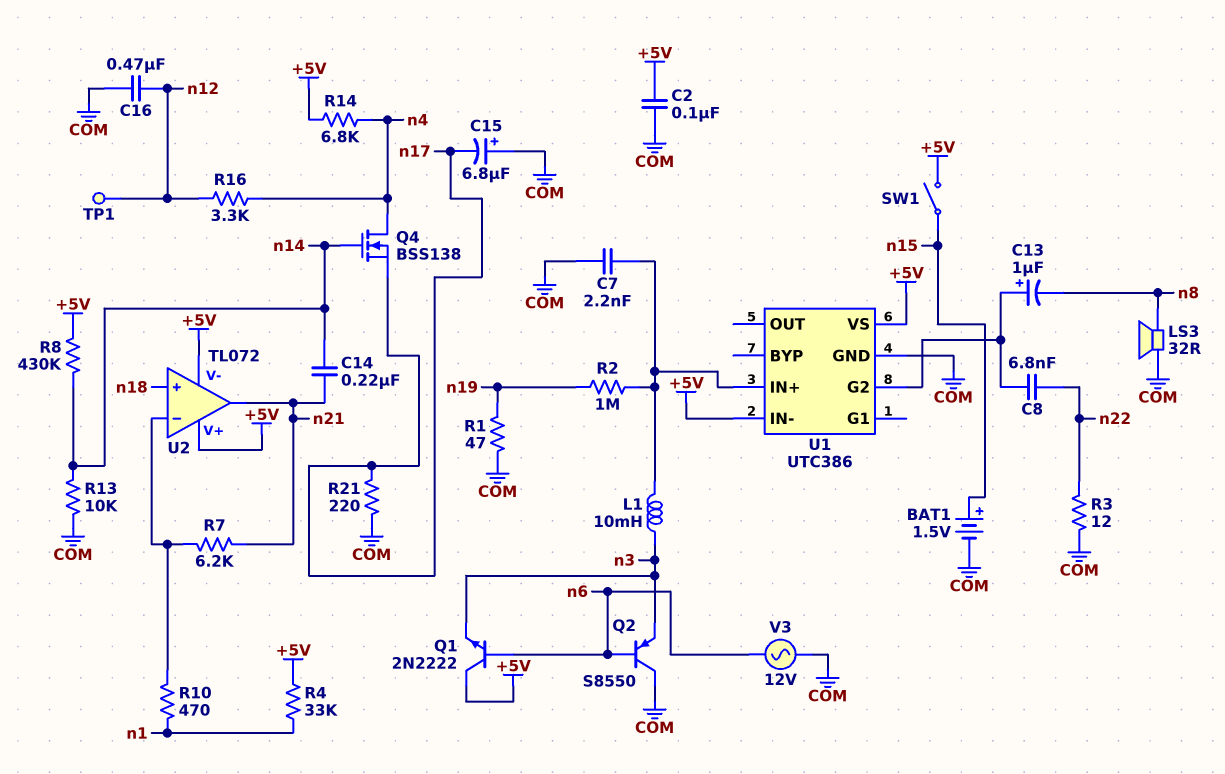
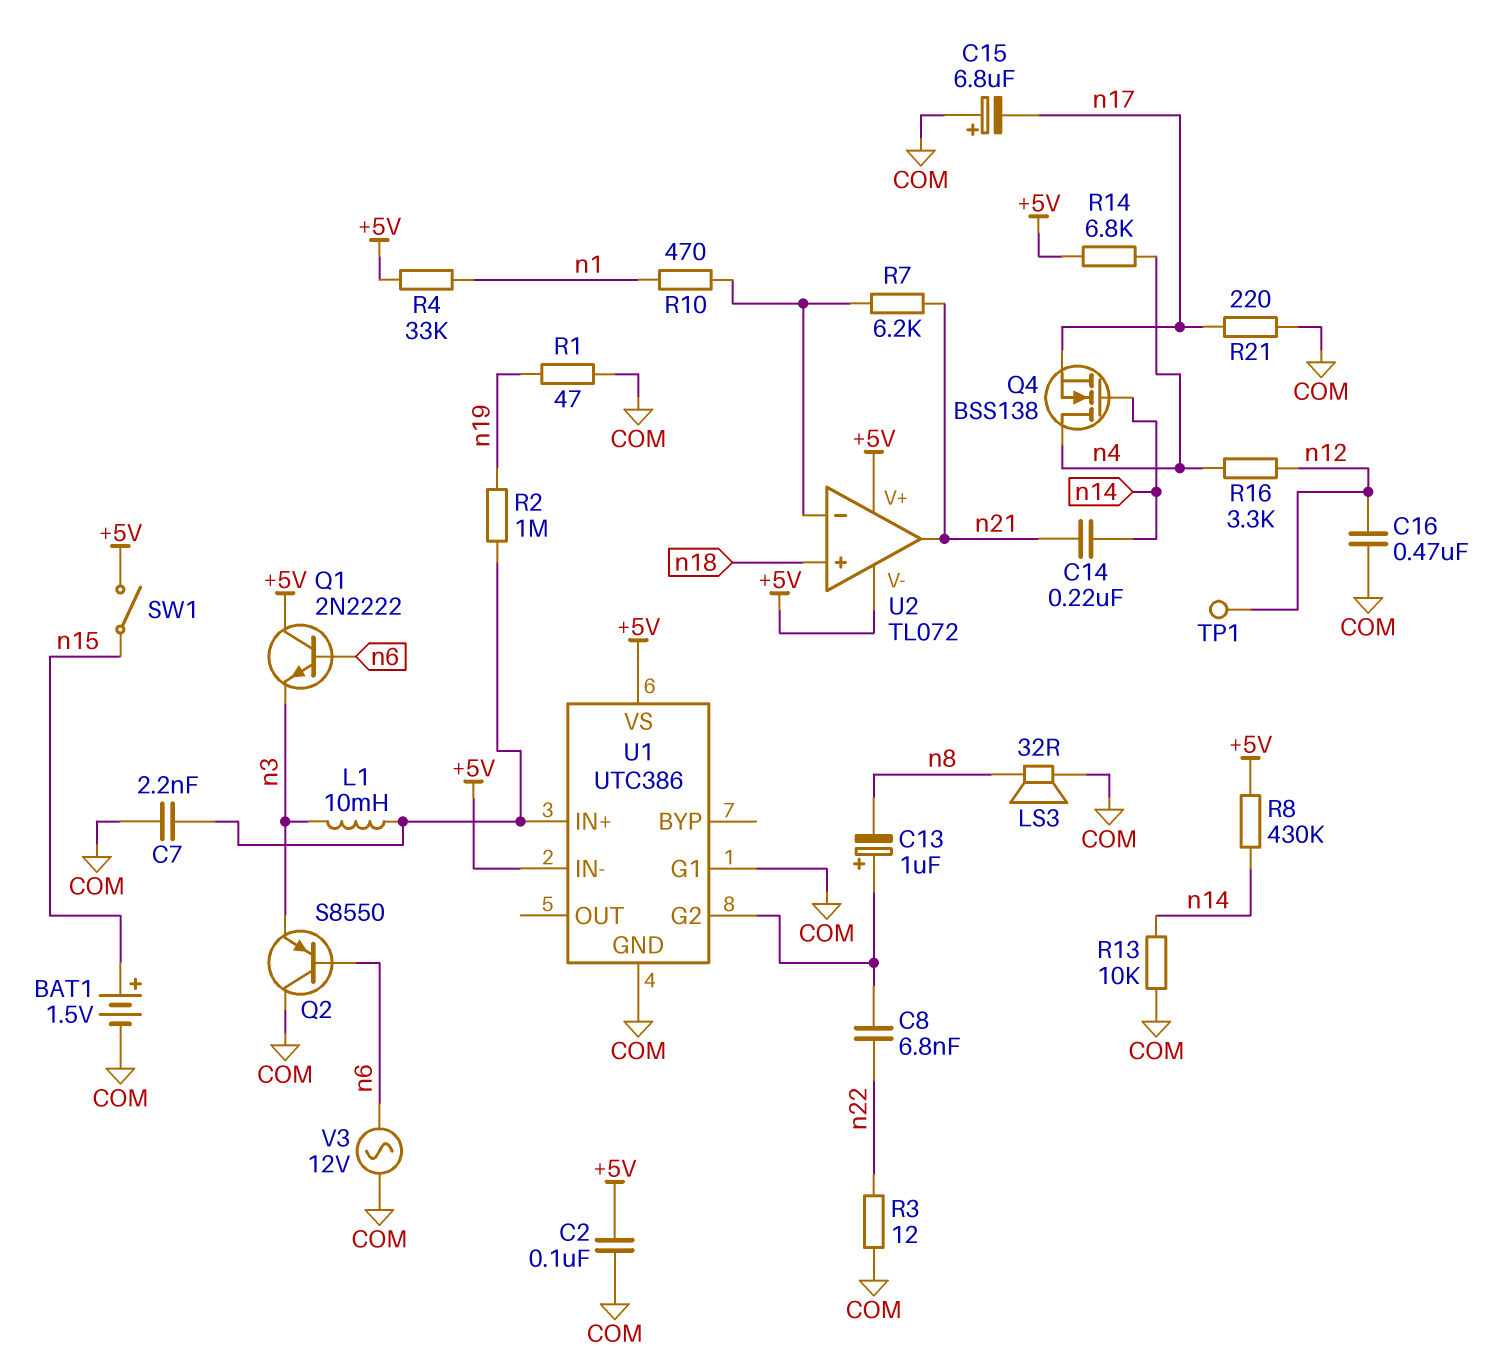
U1 pin G1: none -> COM

